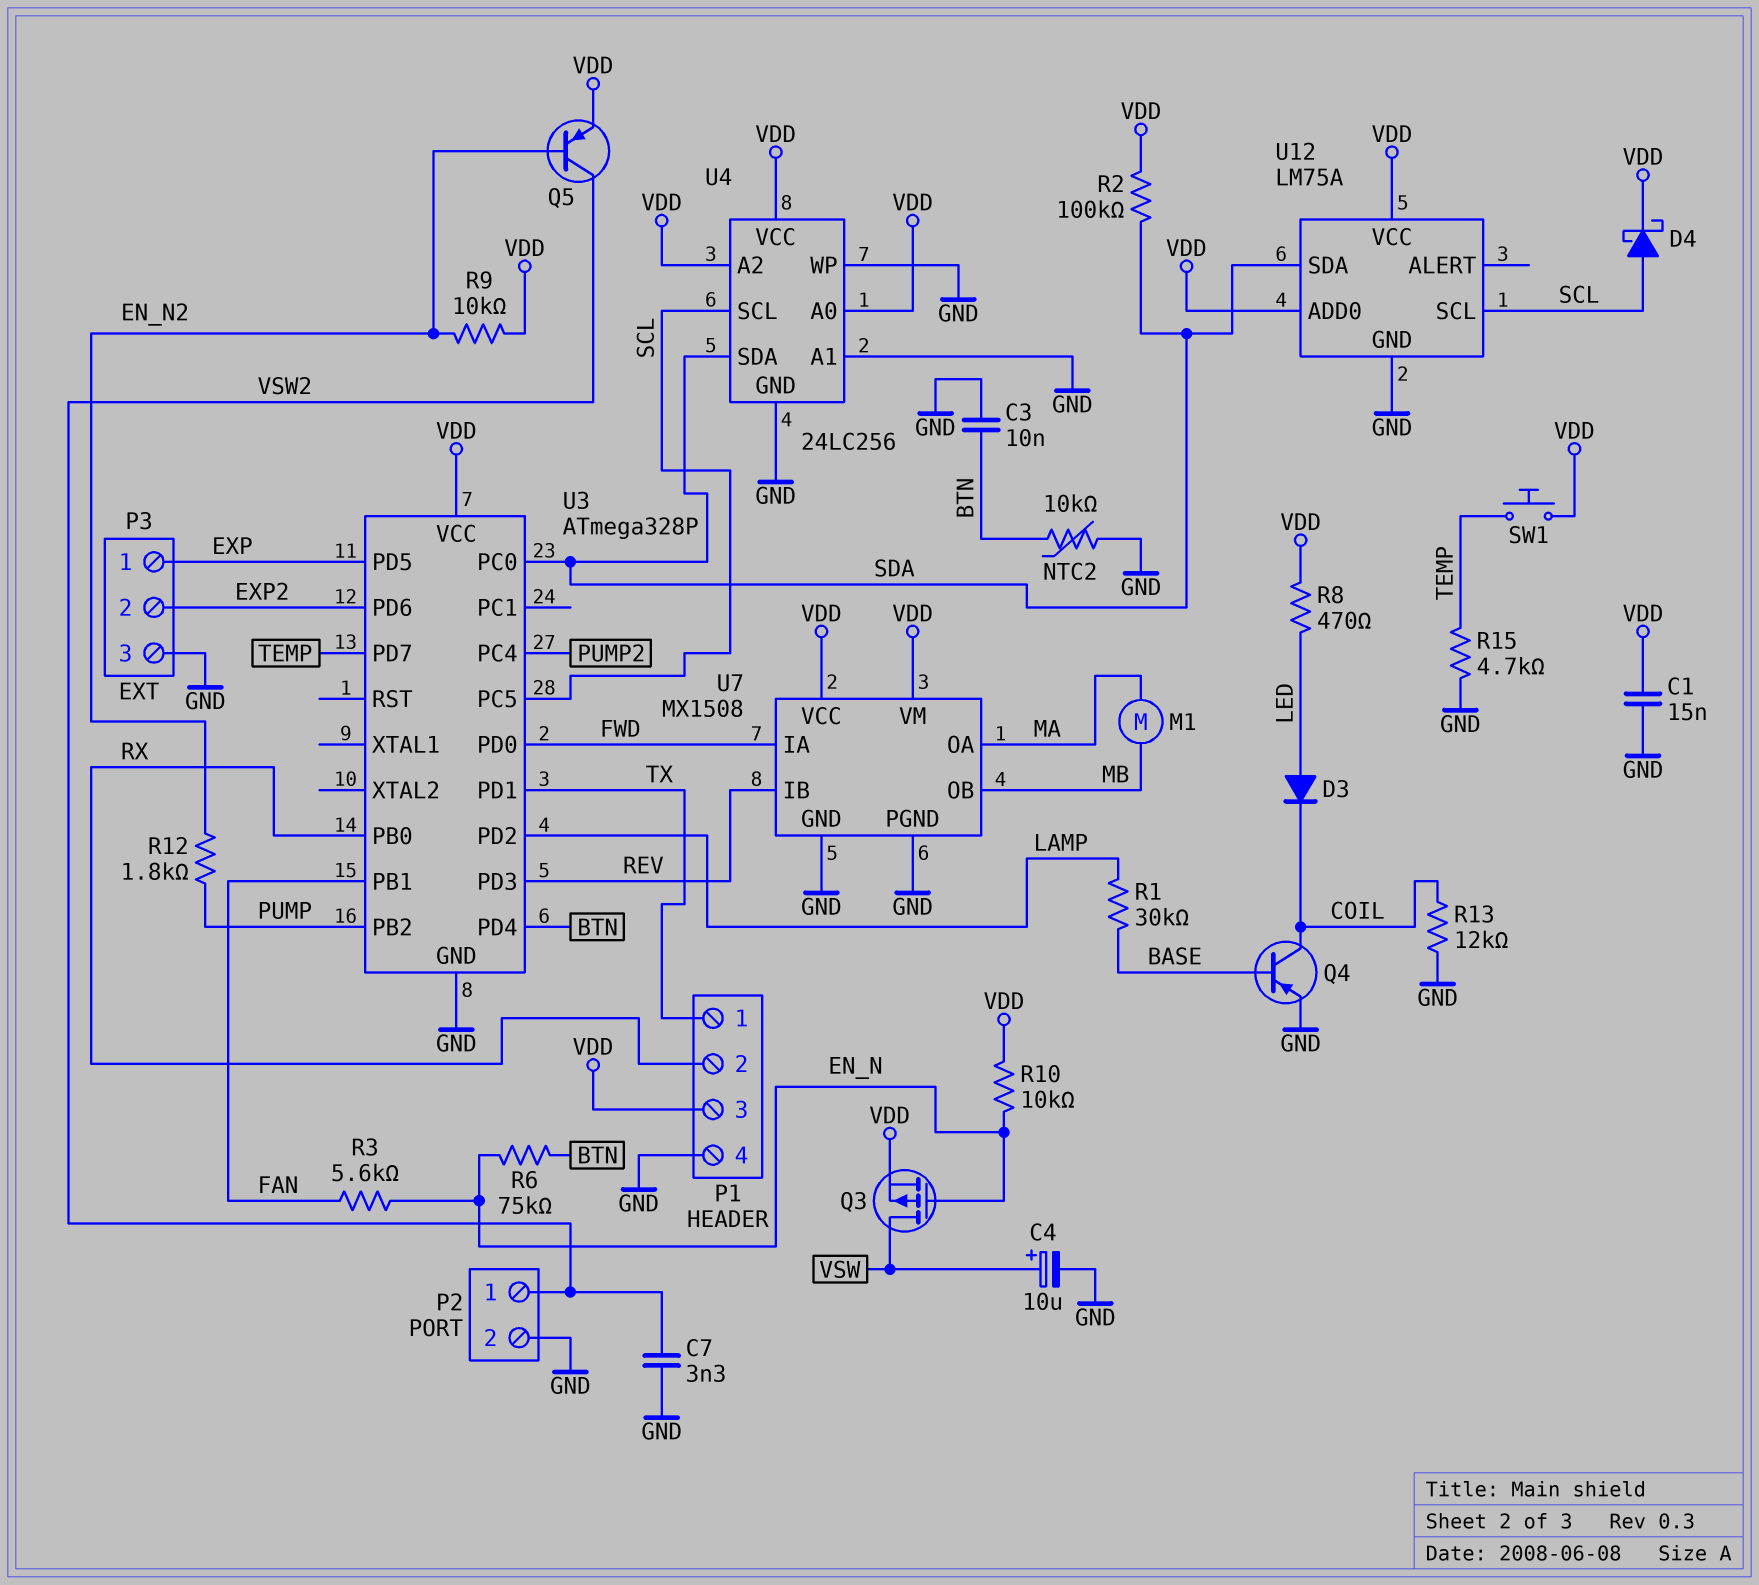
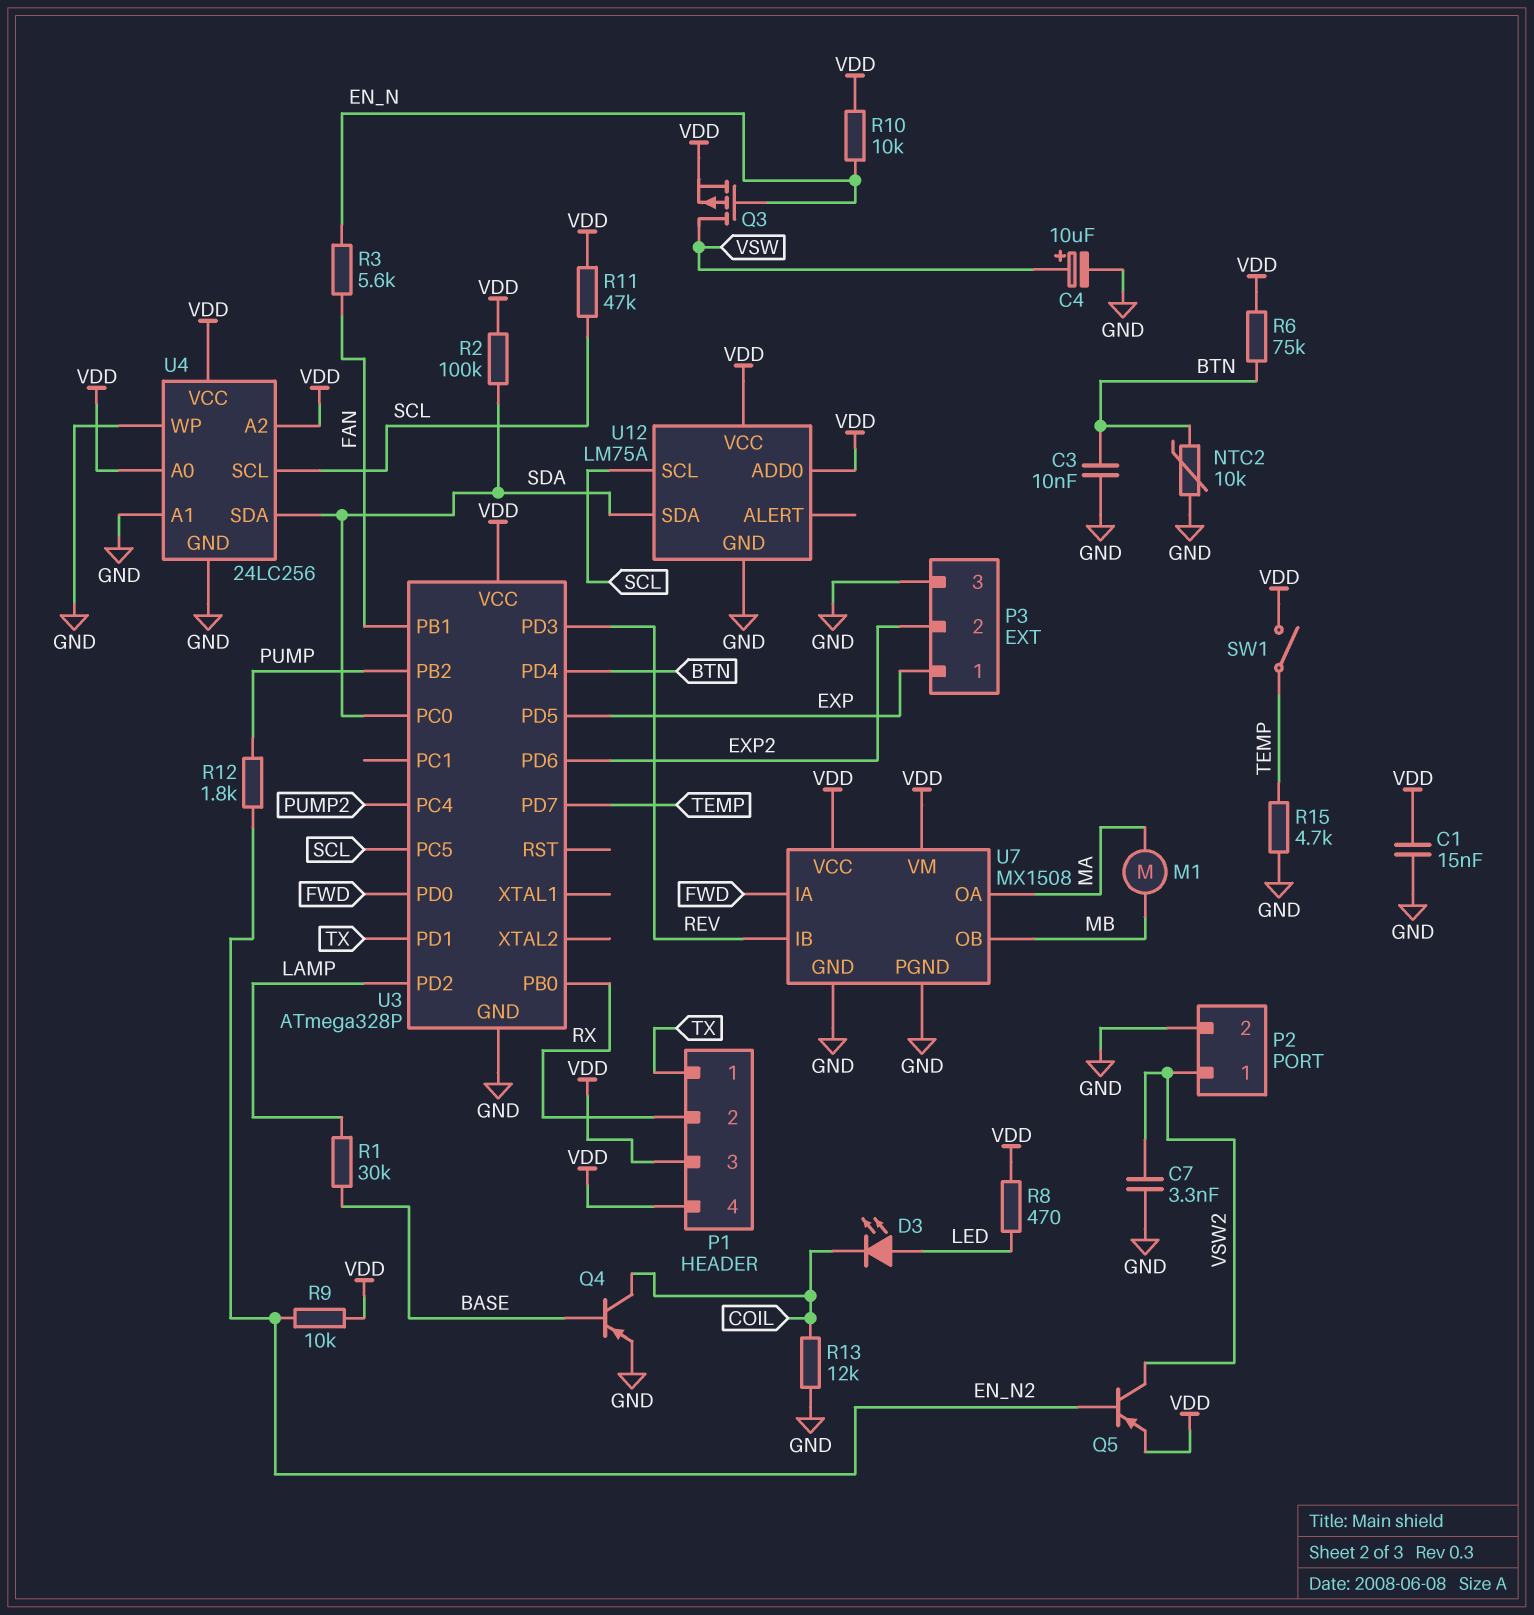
D3: diode (A LED, K COIL) -> LED (A LED, K COIL)
D4: schottky (A SCL, K VDD) -> none
P1 pin 4: GND -> VDD
R6: 75k (BTN, EN_N) -> 75k (BTN, VDD)
R11: none -> 47k (SCL, VDD)
SW1: button (TEMP, VDD) -> switch (TEMP, VDD)

